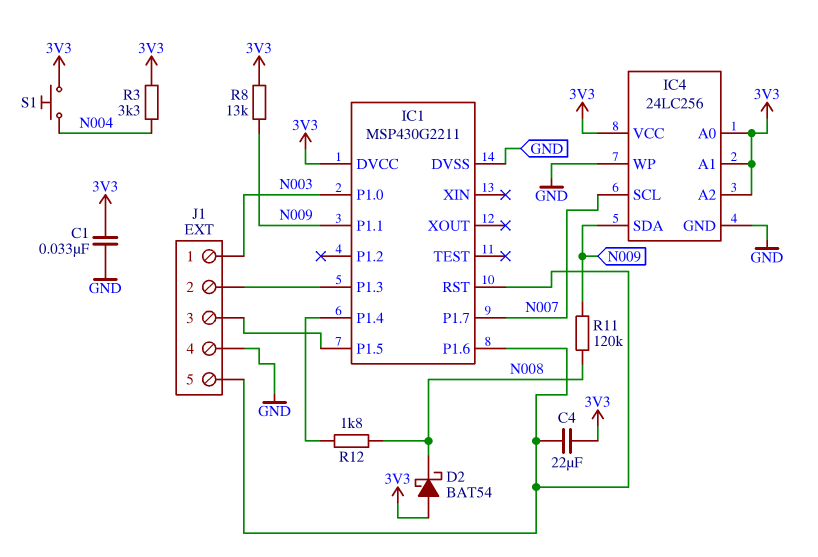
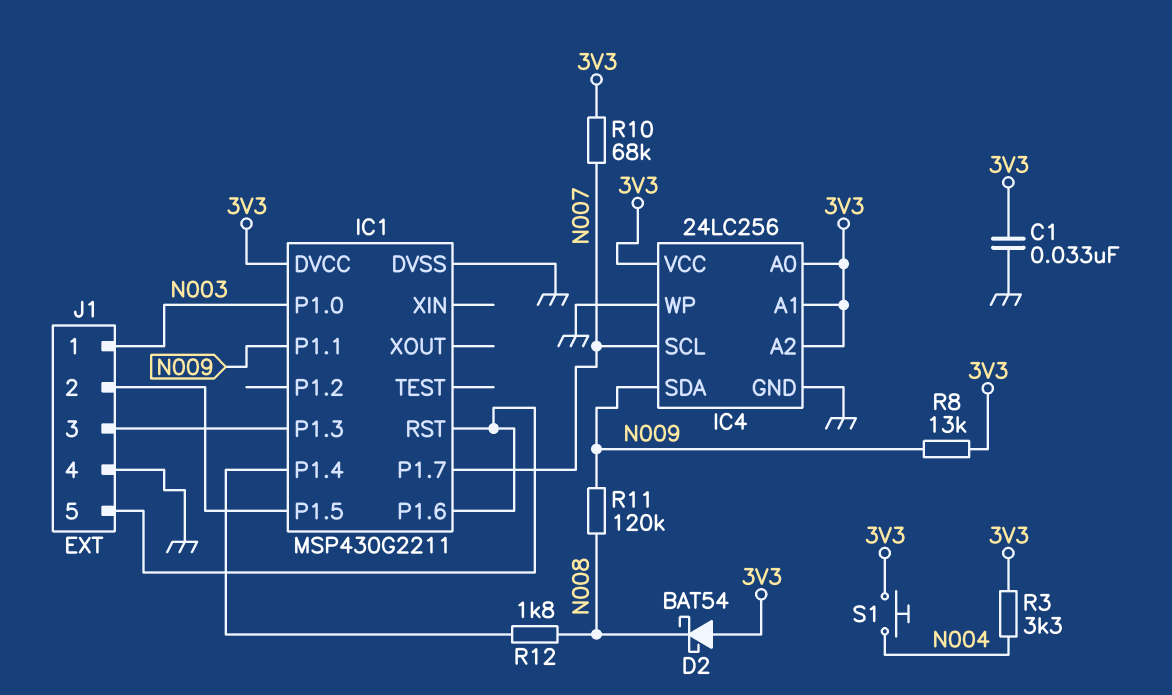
C4: 22uF (3V3, IC1/P1.6) -> none
J1 pin 2: IC1/P1.3 -> IC1/P1.5
J1 pin 3: IC1/P1.5 -> IC1/P1.3
R10: none -> 68k (3V3, N007)

